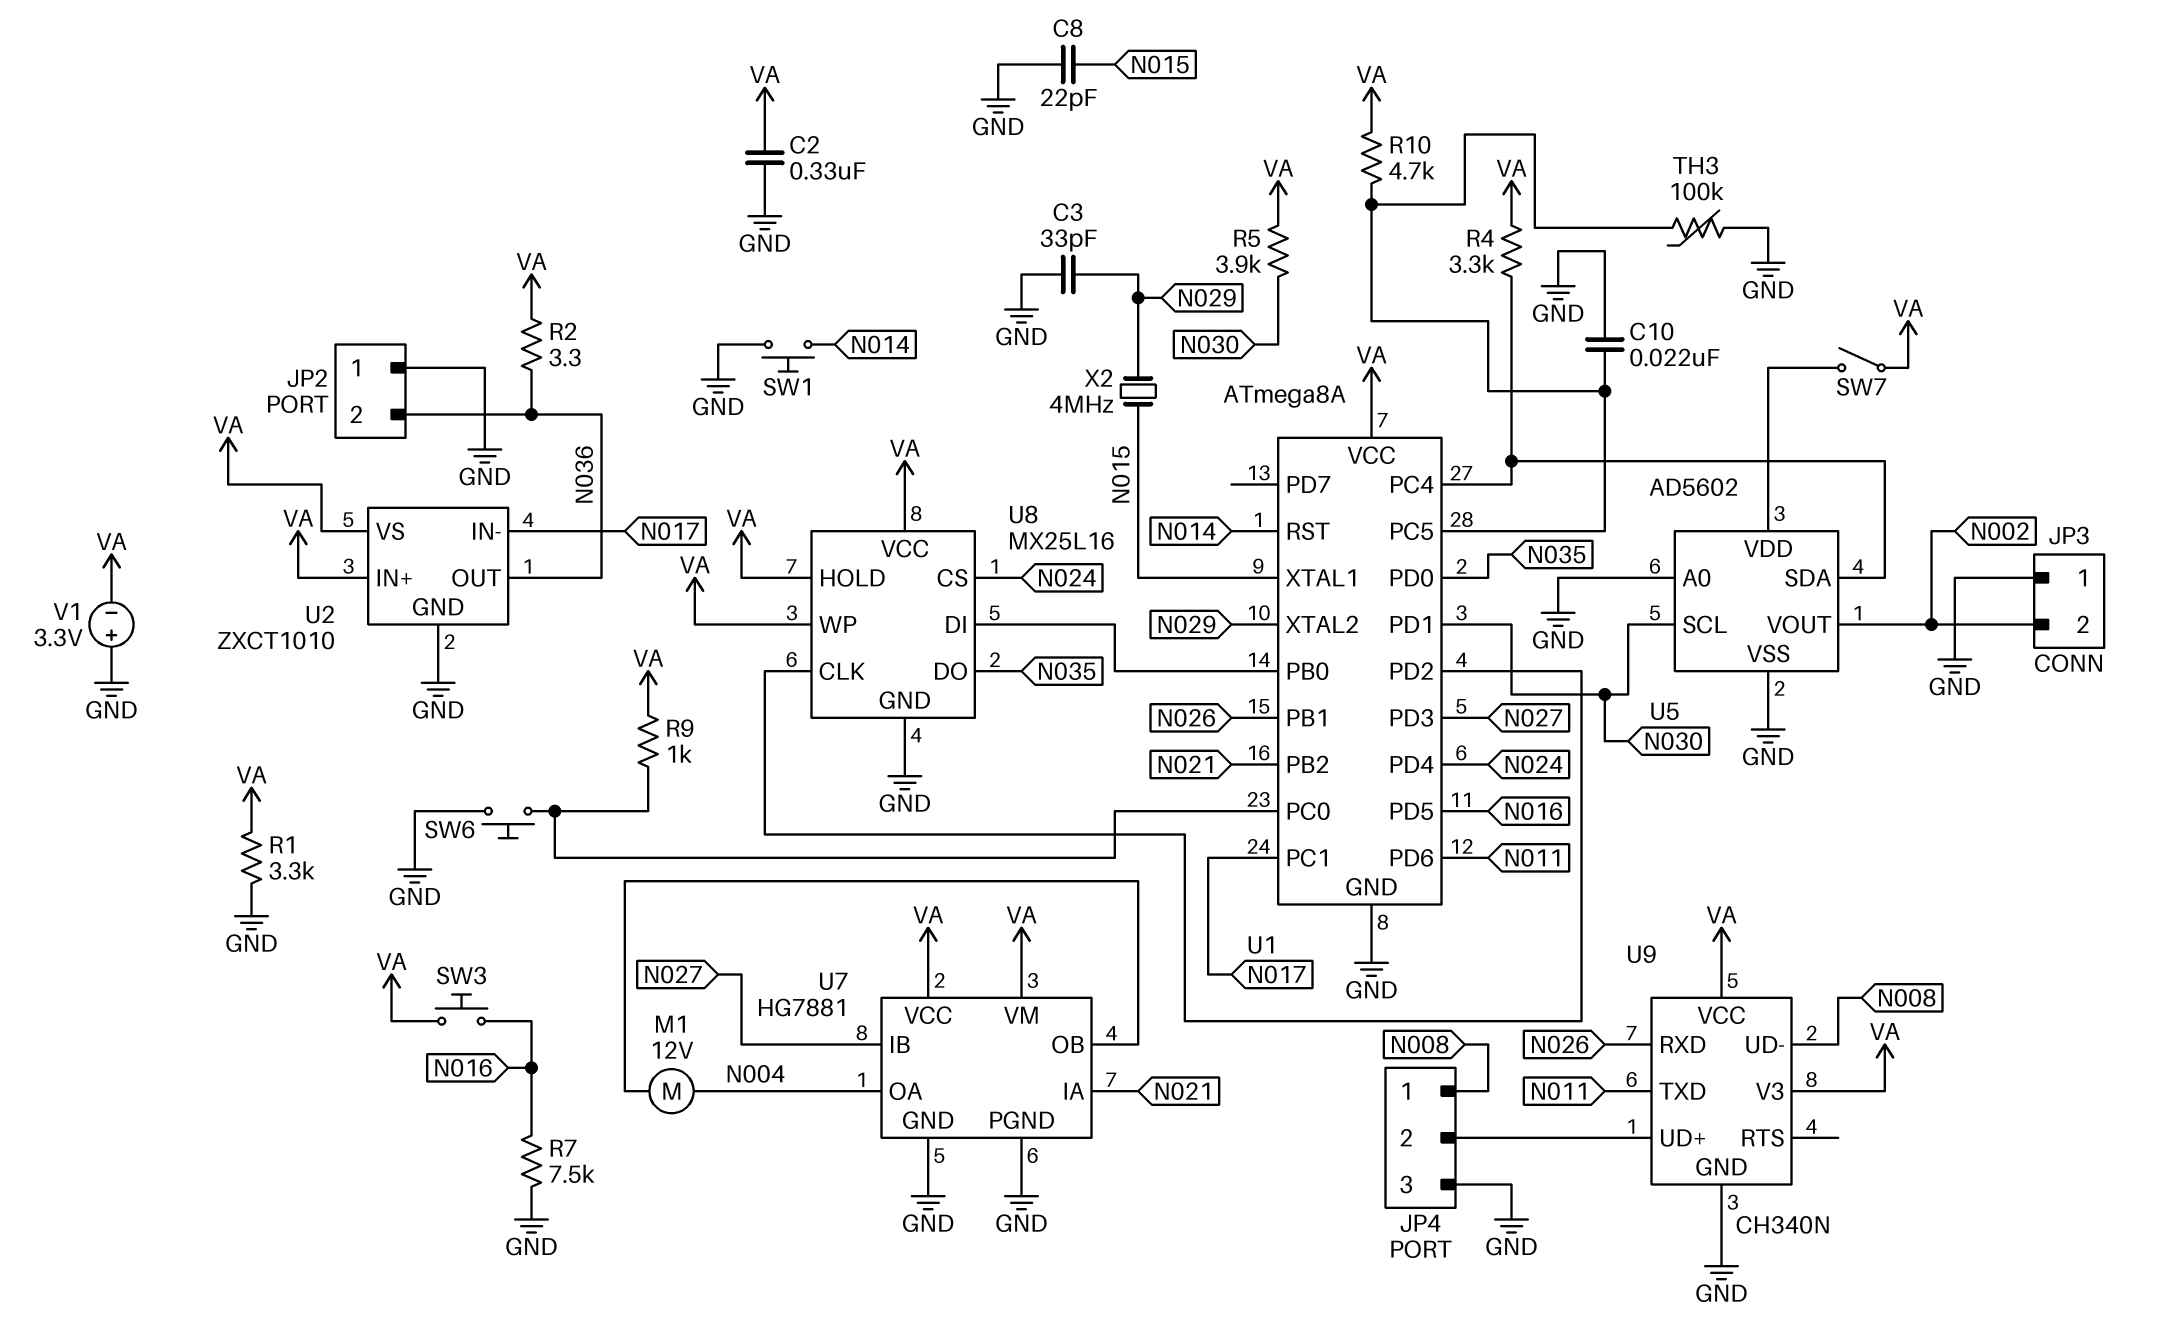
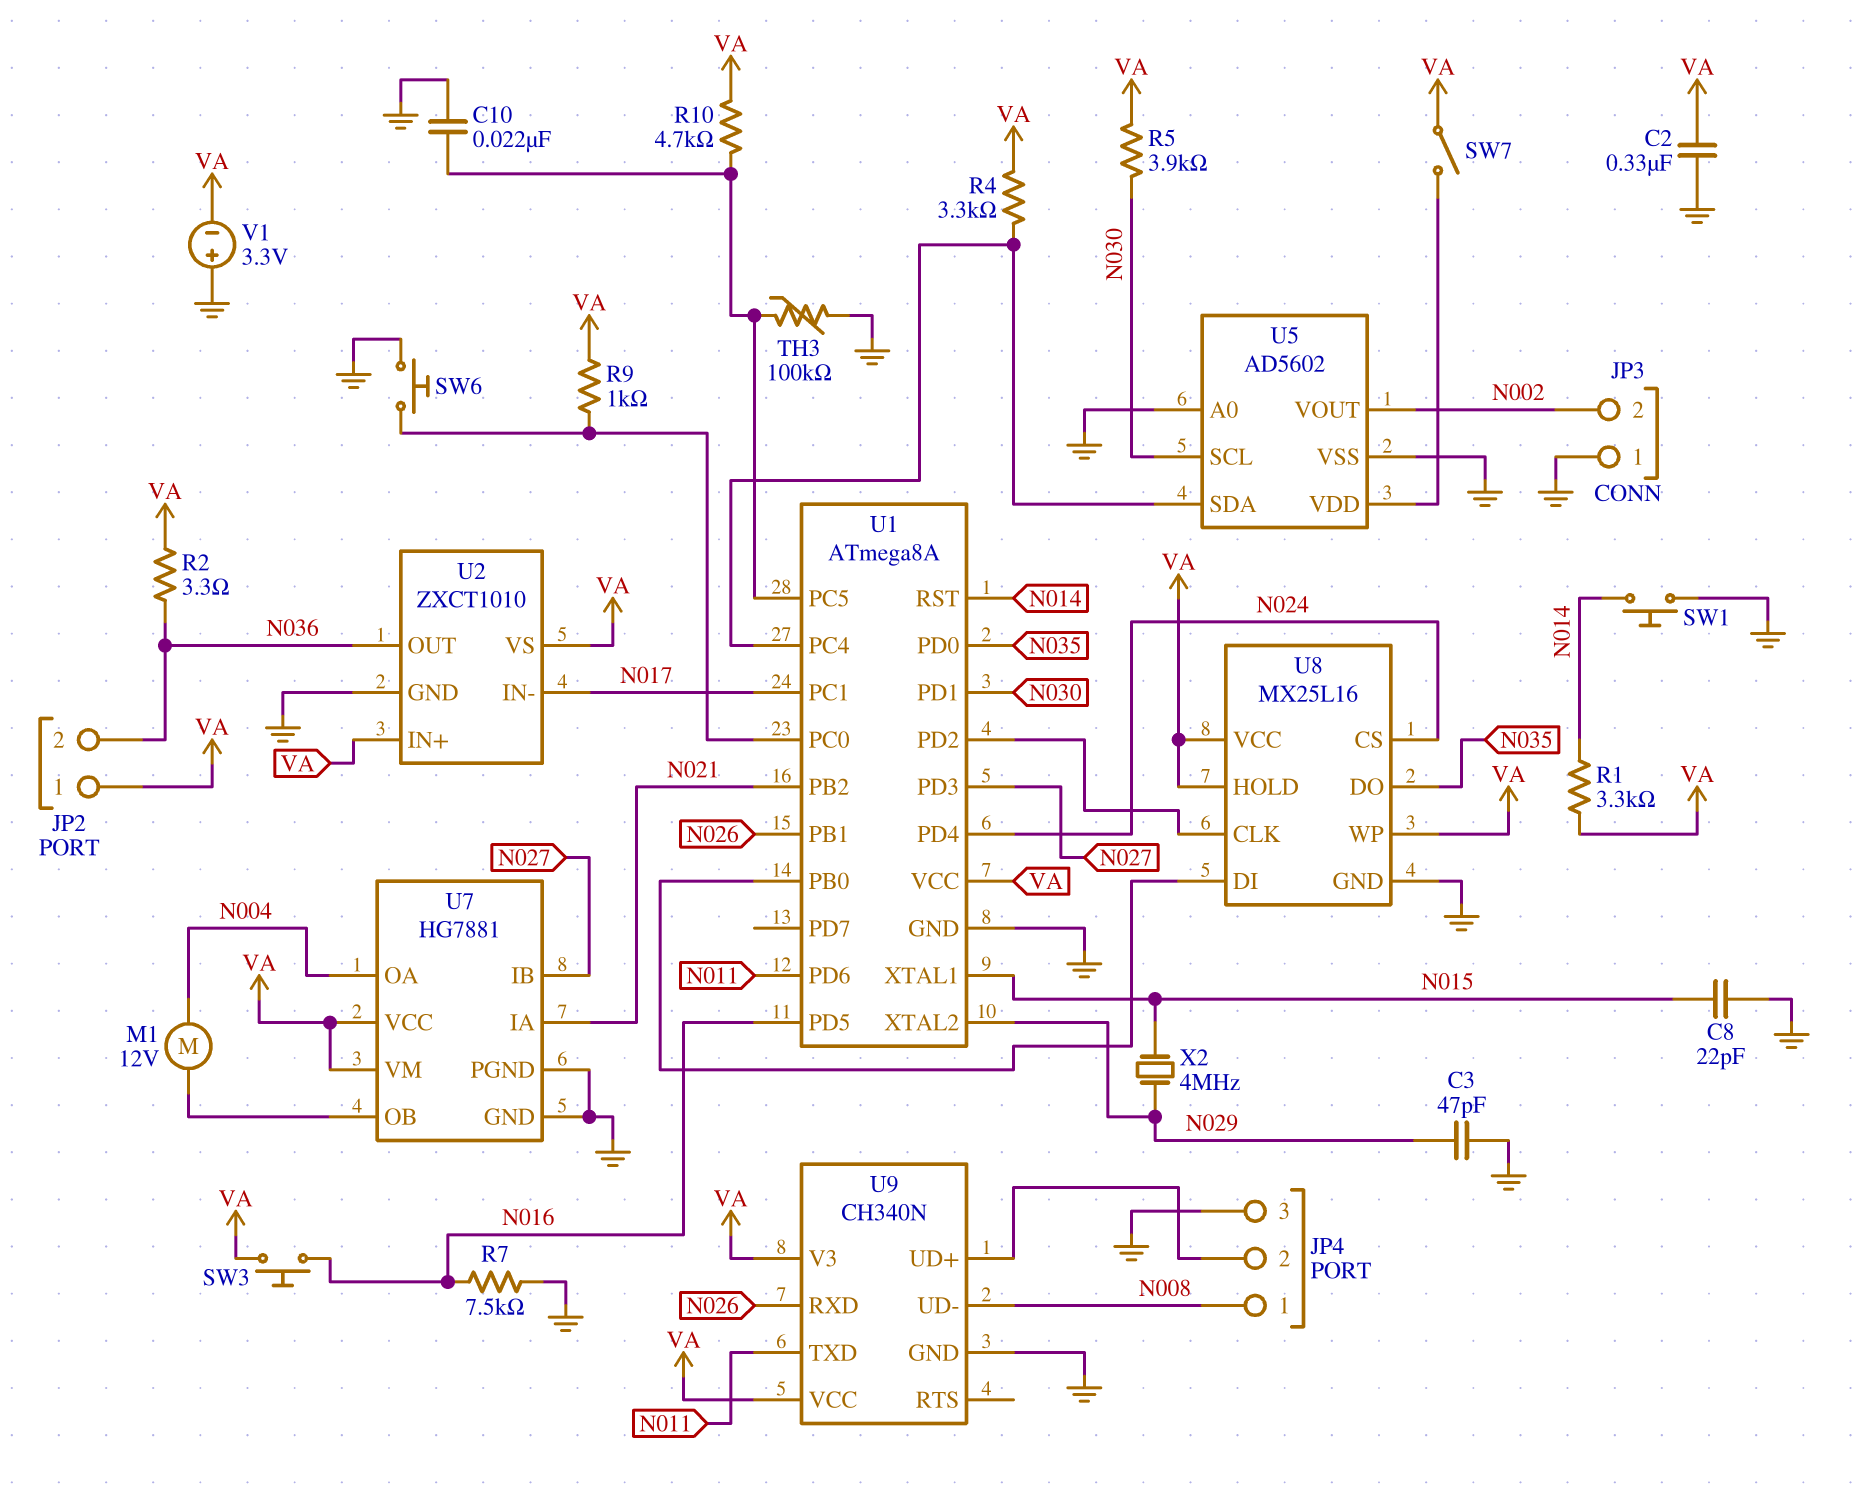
C3: 33pF (GND, N029) -> 47pF (GND, N029)
JP2 pin 1: GND -> VA
R1: 3.3k (GND, VA) -> 3.3k (N014, VA)

